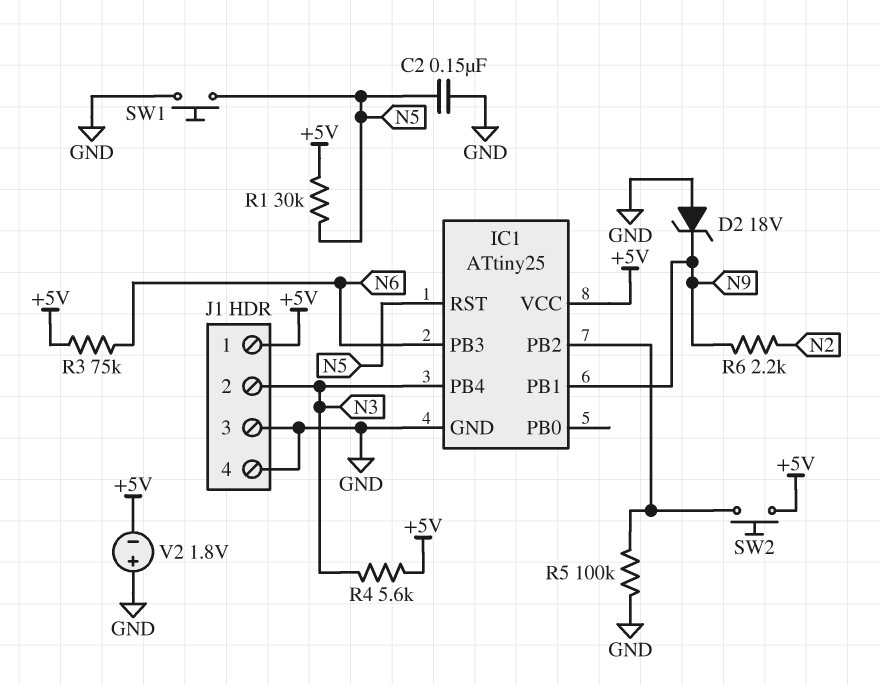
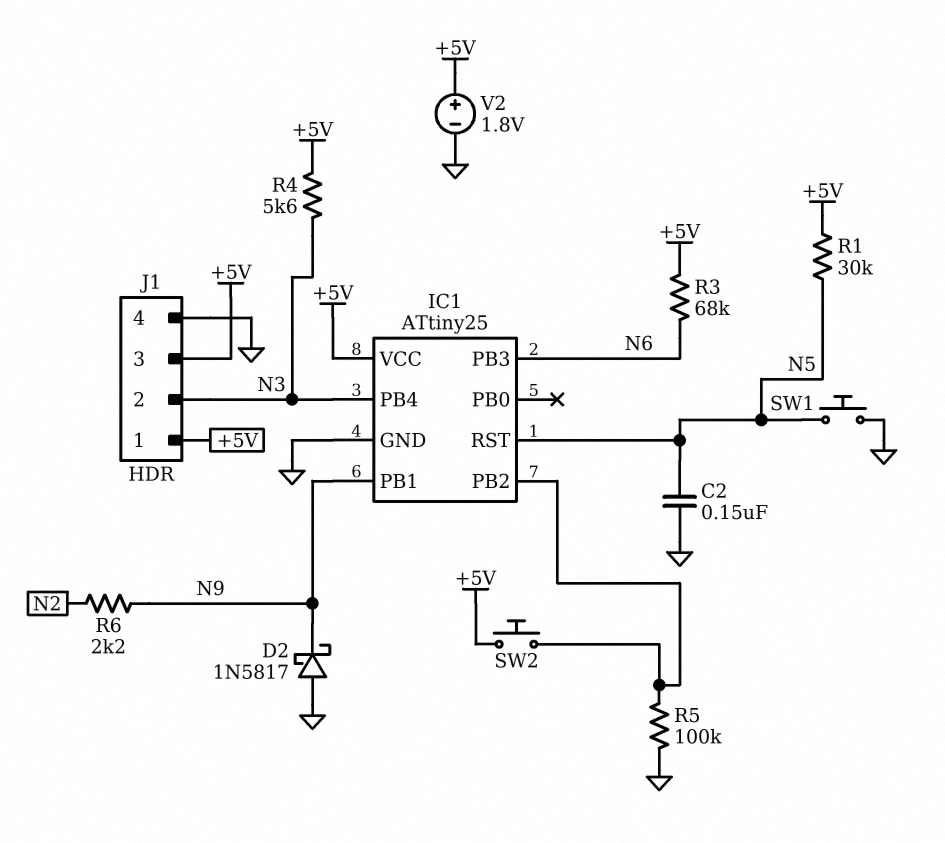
D2: zener 18V (A GND, K N9) -> schottky 1N5817 (A GND, K N9)
J1 pin 3: GND -> +5V
R3: 75k (+5V, N6) -> 68k (+5V, N6)
V2: 1.8V (plus GND, minus +5V) -> 1.8V (plus +5V, minus GND)

